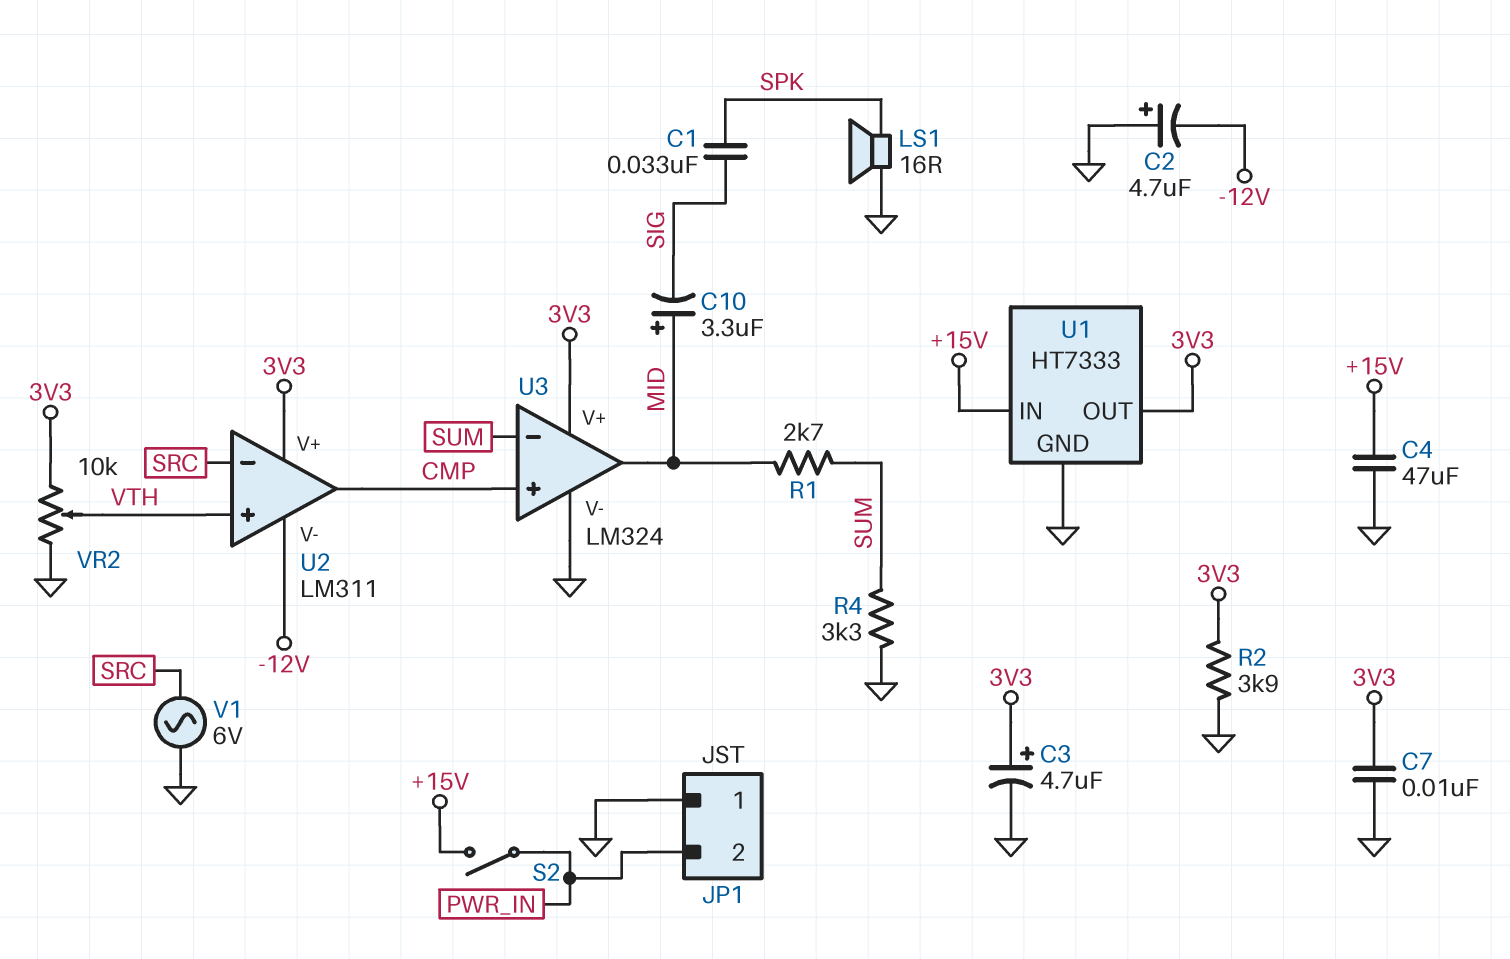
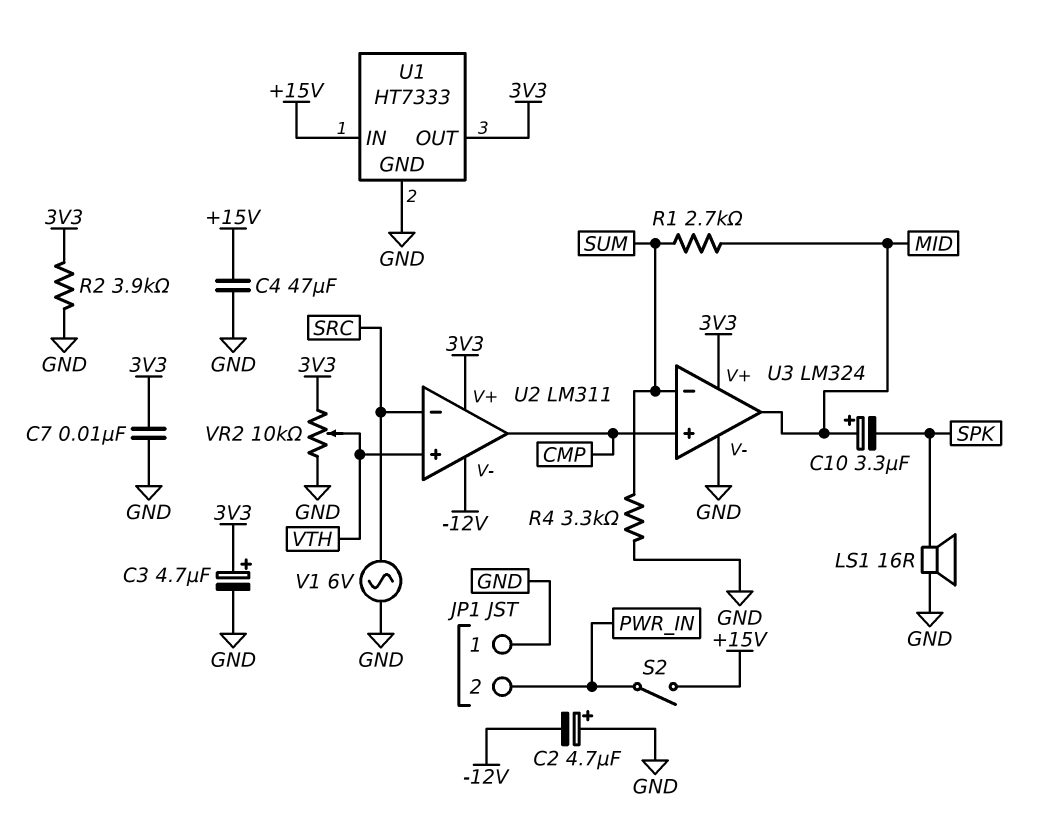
C1: 33nF (SIG, SPK) -> none
C10: 3.3uF (plus MID, minus SIG) -> 3.3uF (plus MID, minus SPK)

